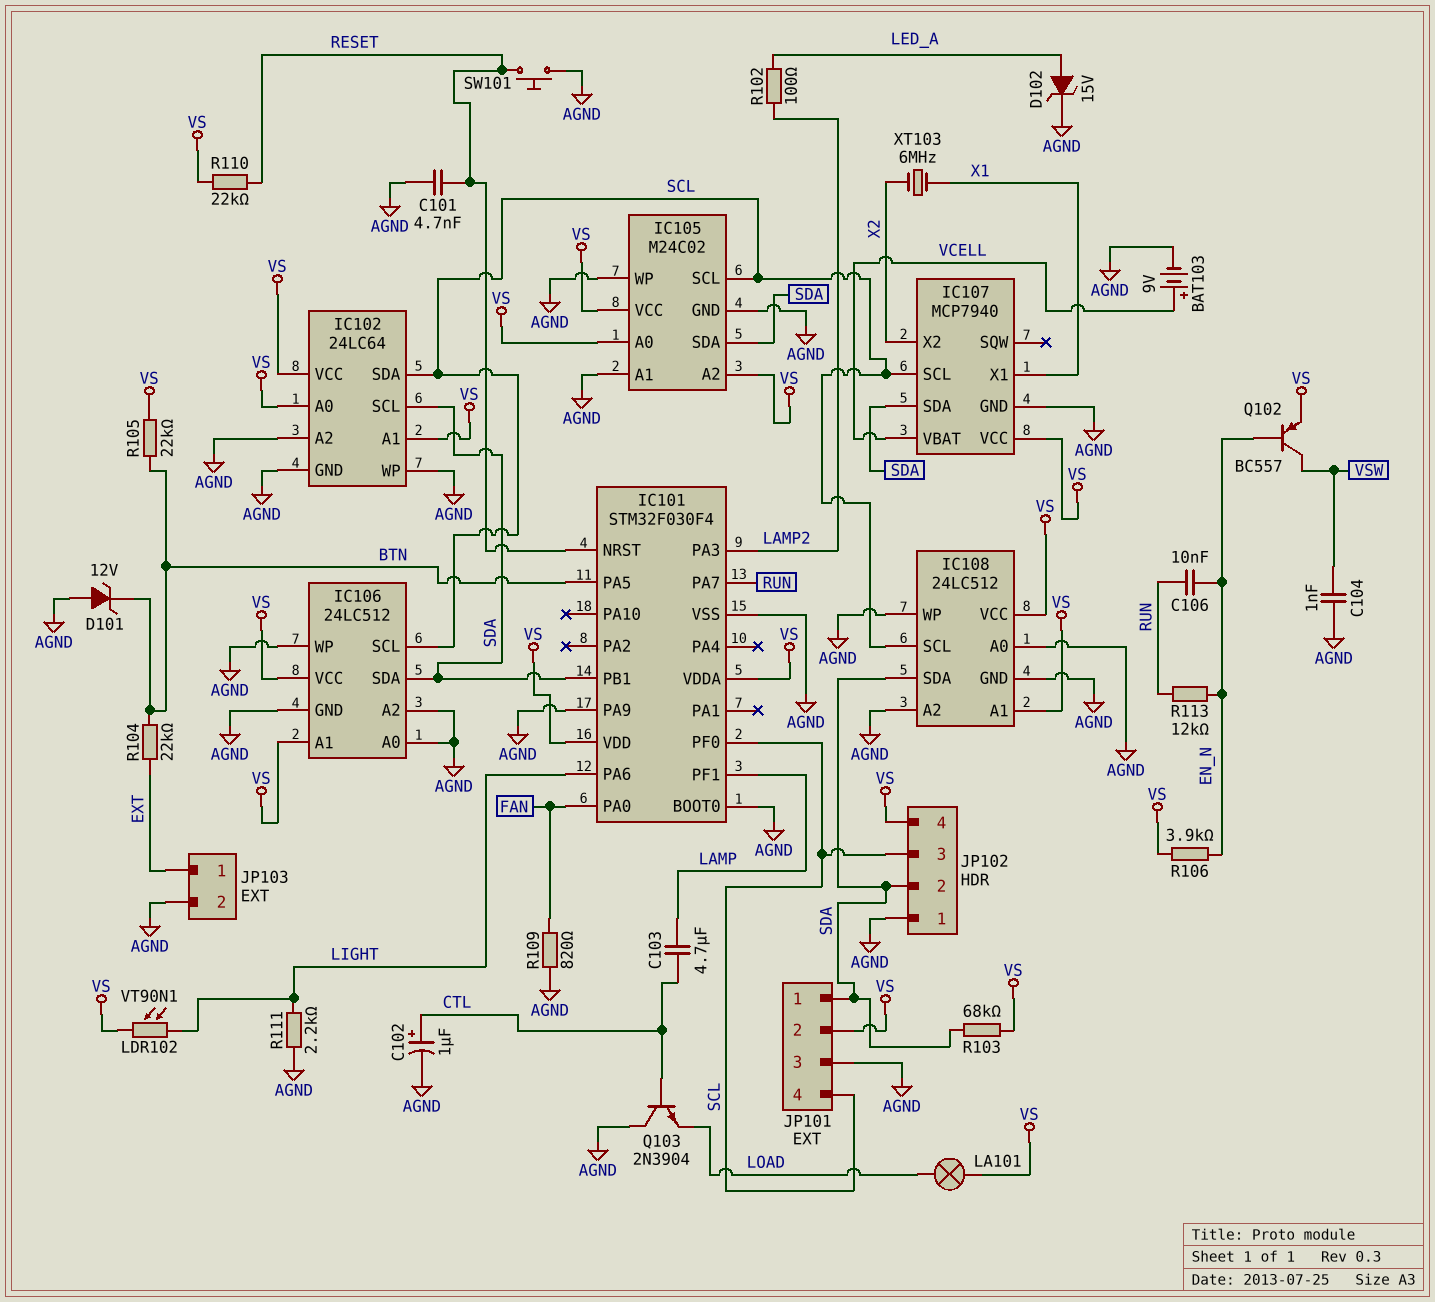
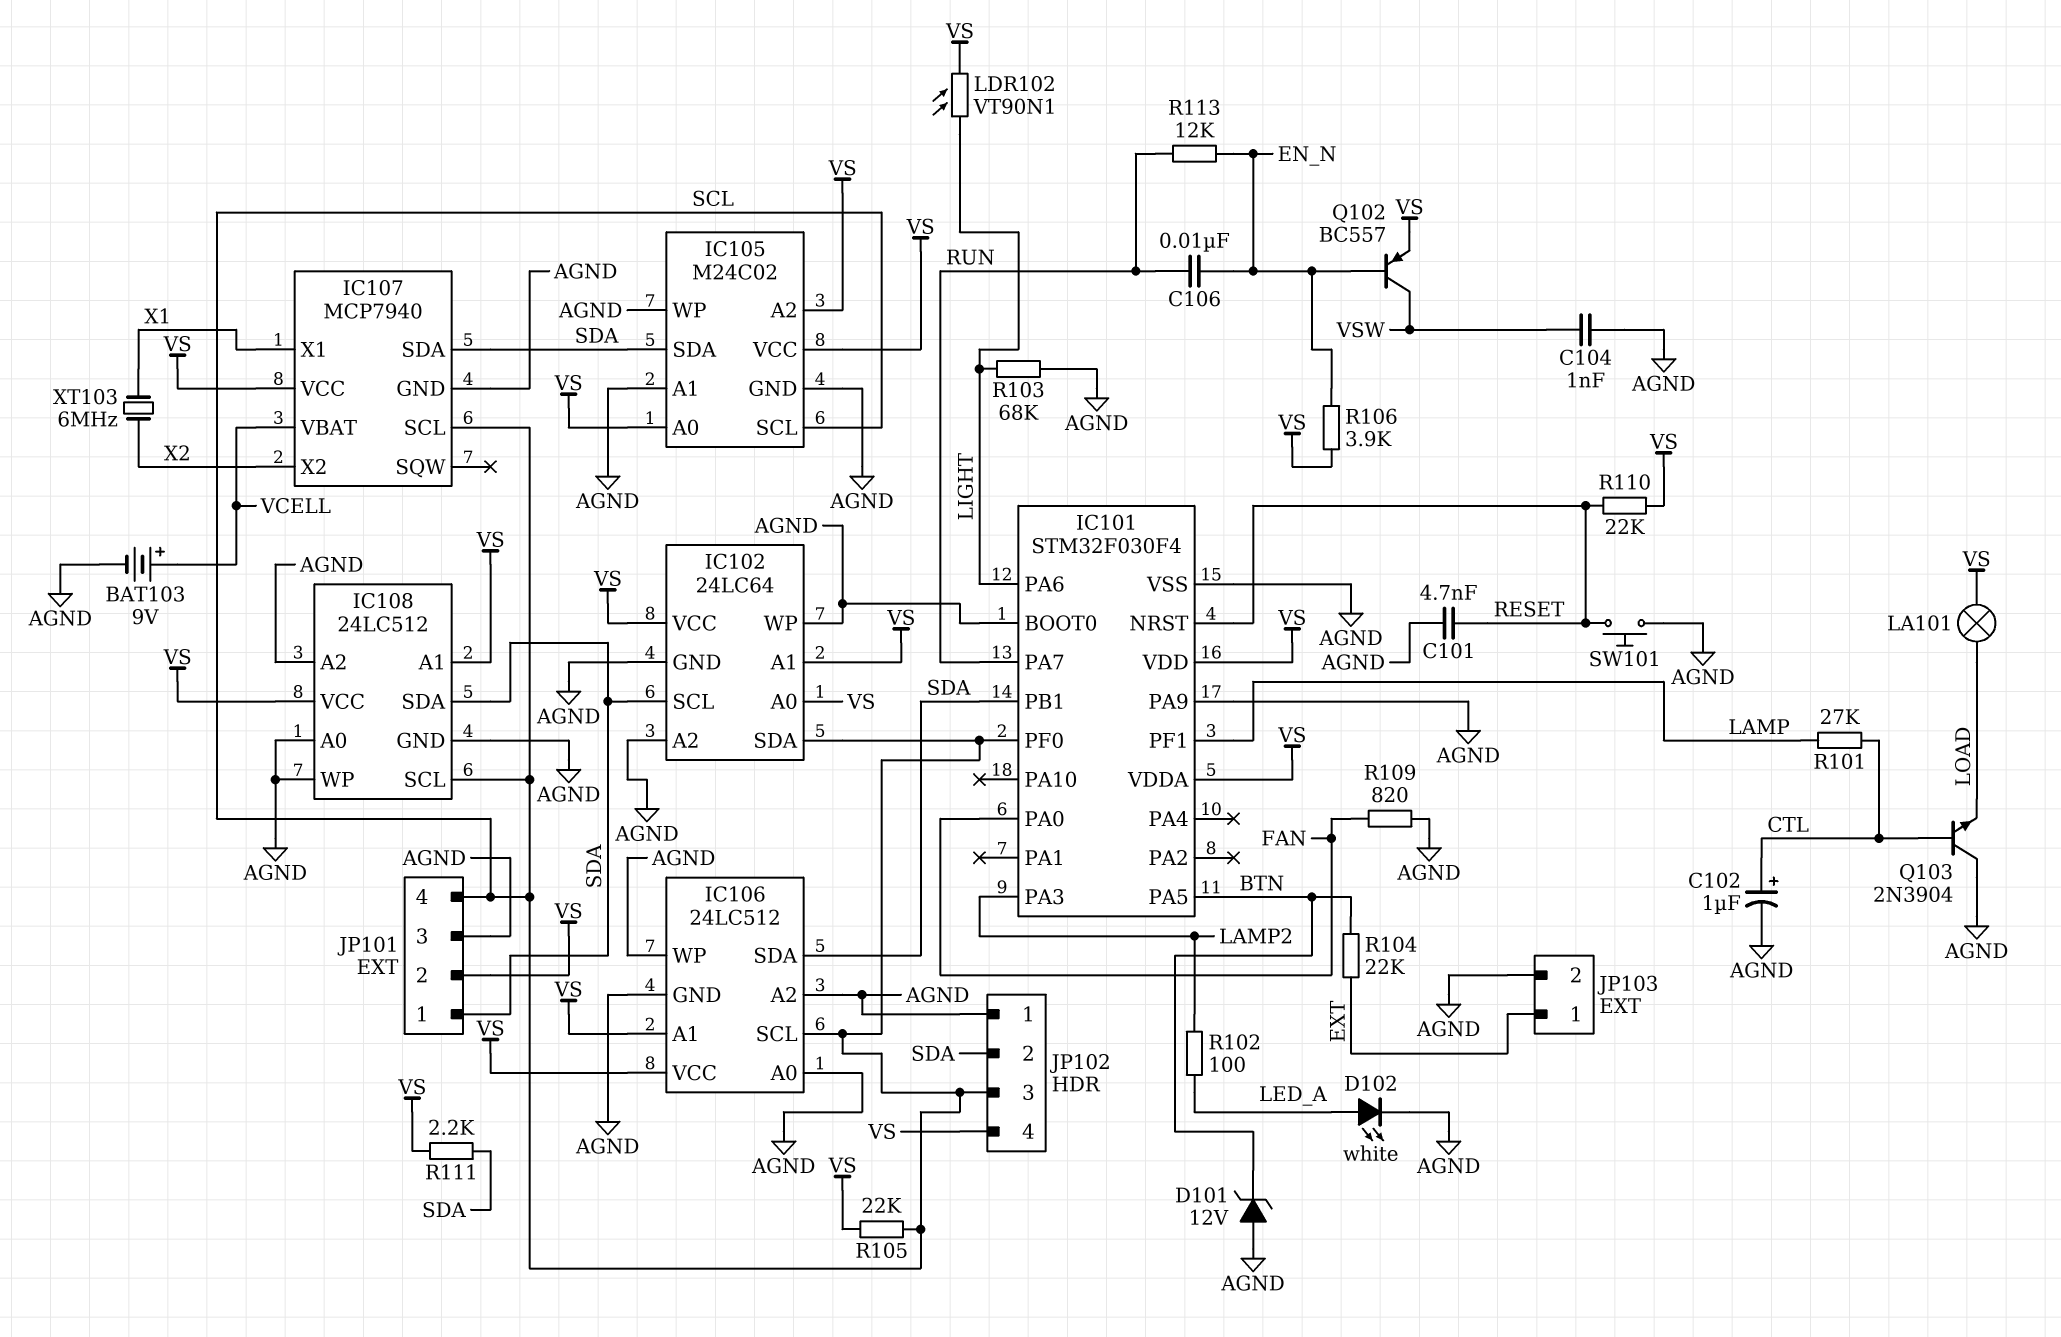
C103: 4.7uF (CTL, LAMP) -> none
D102: zener 15V (A LED_A, K AGND) -> LED white (A LED_A, K AGND)
R101: none -> 27k (CTL, LAMP)
R103: 68k (SDA, VS) -> 68k (AGND, LIGHT)
R105: 22k (BTN, VS) -> 22k (SCL, VS)
R111: 2.2k (AGND, LIGHT) -> 2.2k (SDA, VS)

